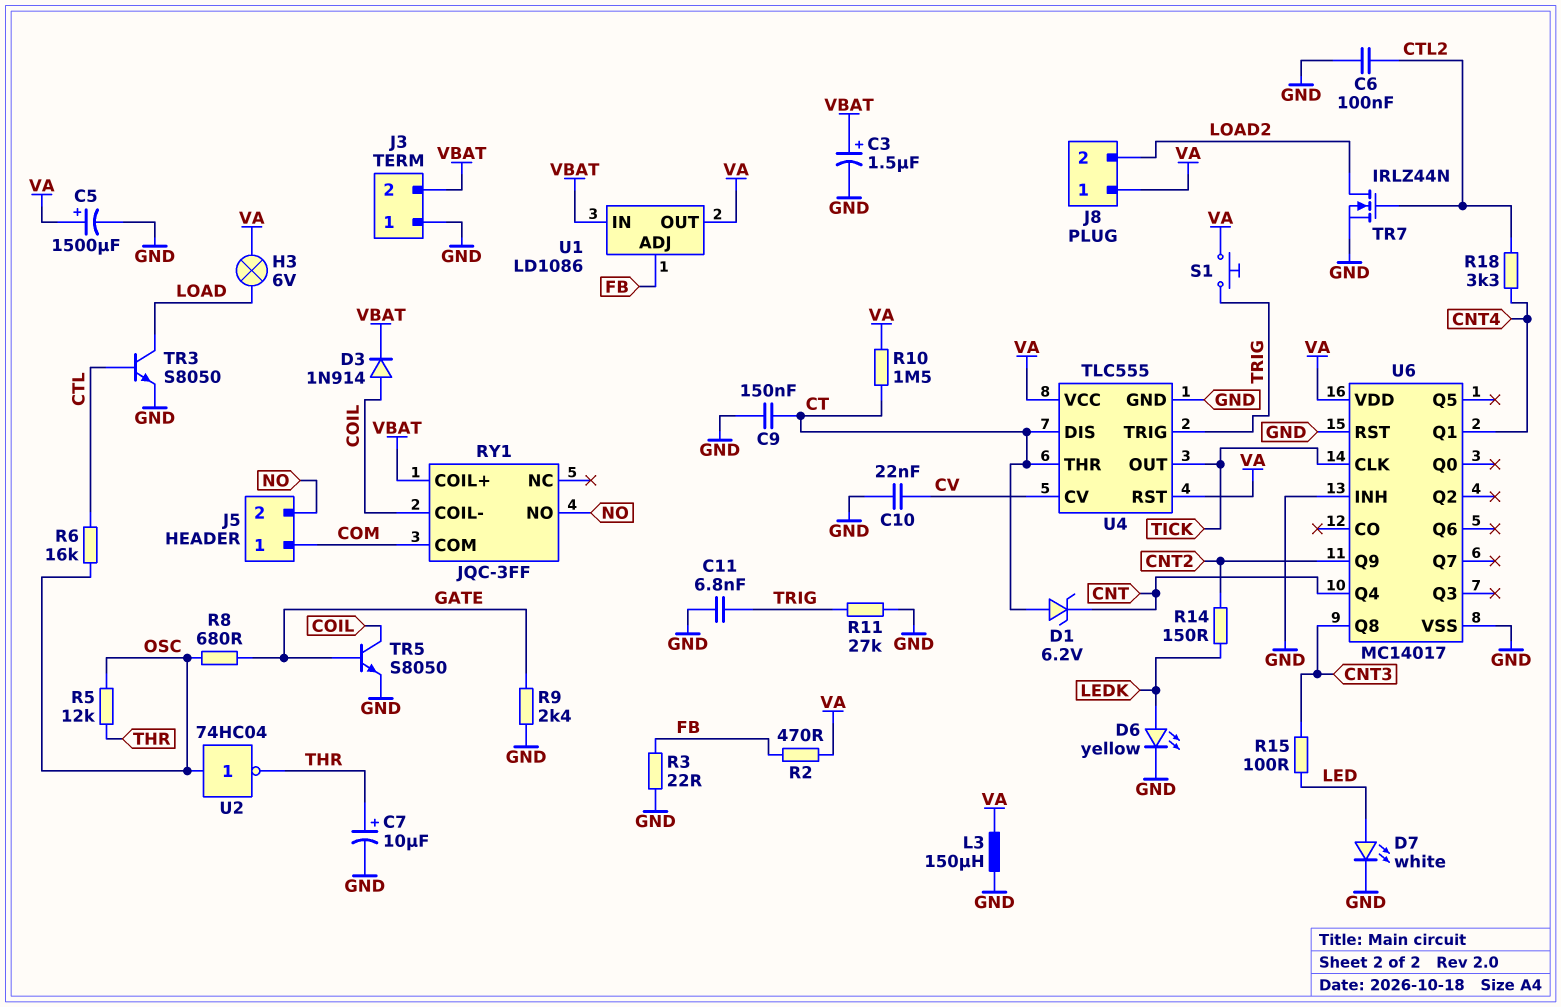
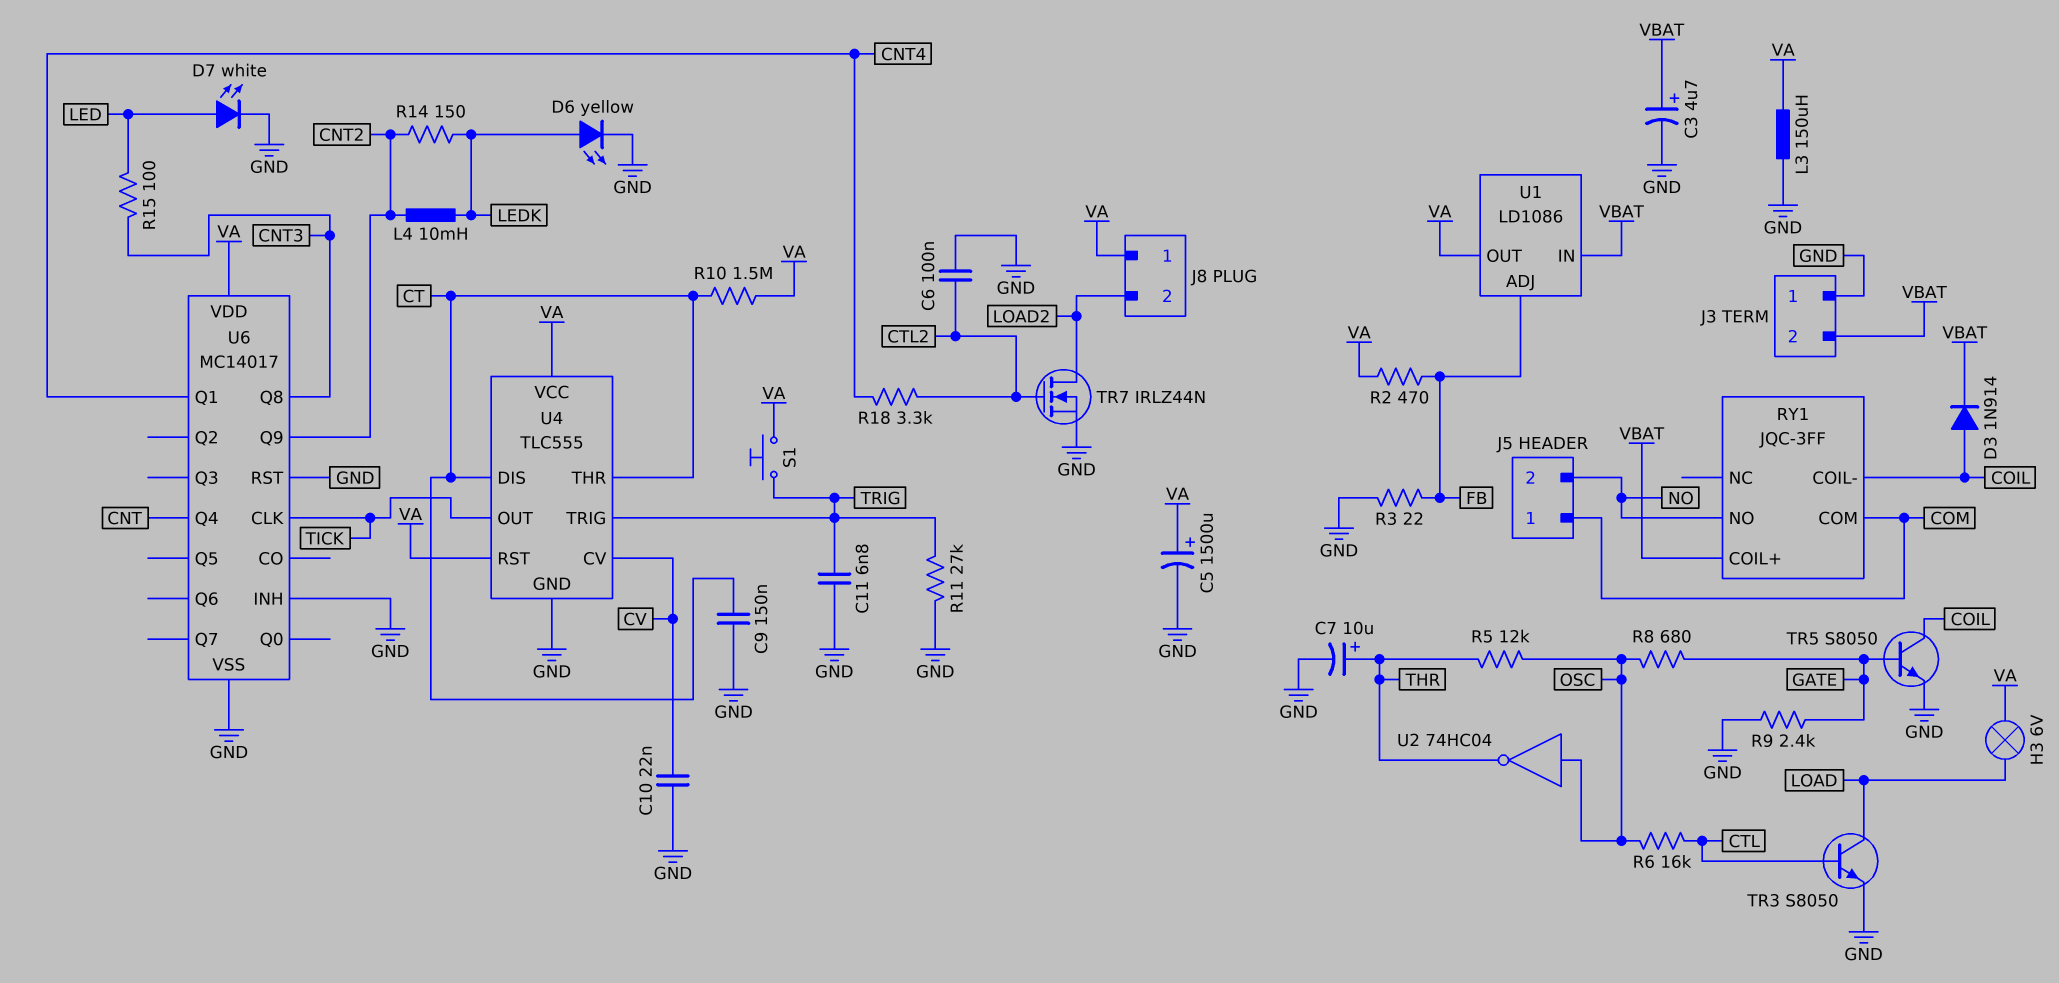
C3: 1.5uF (plus VBAT, minus GND) -> 4.7uF (plus VBAT, minus GND)
D1: zener 6.2V (A CT, K CNT) -> none
L4: none -> 10mH (CNT2, LEDK)

